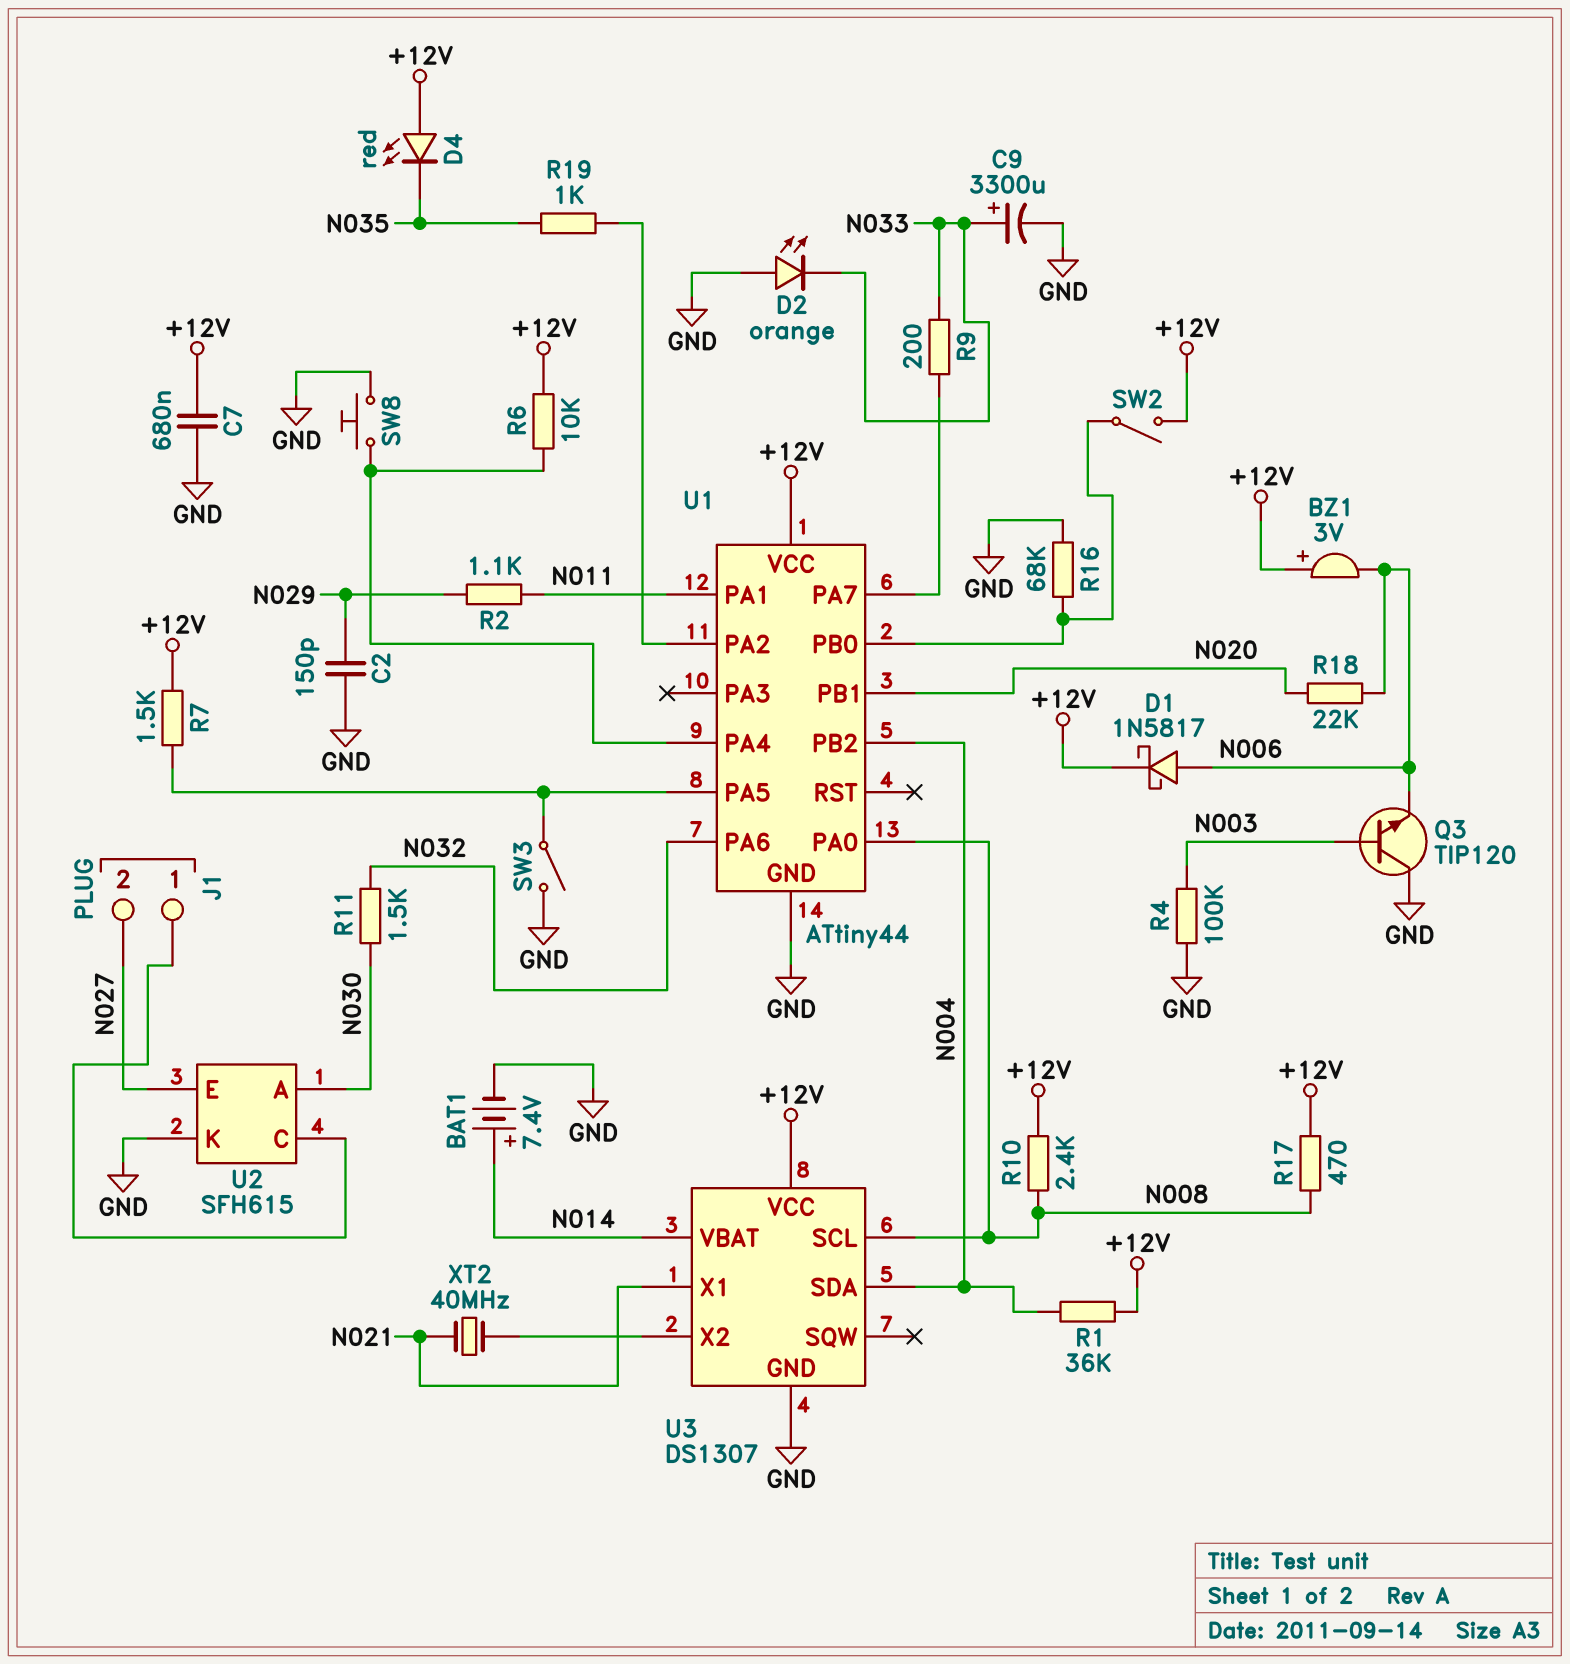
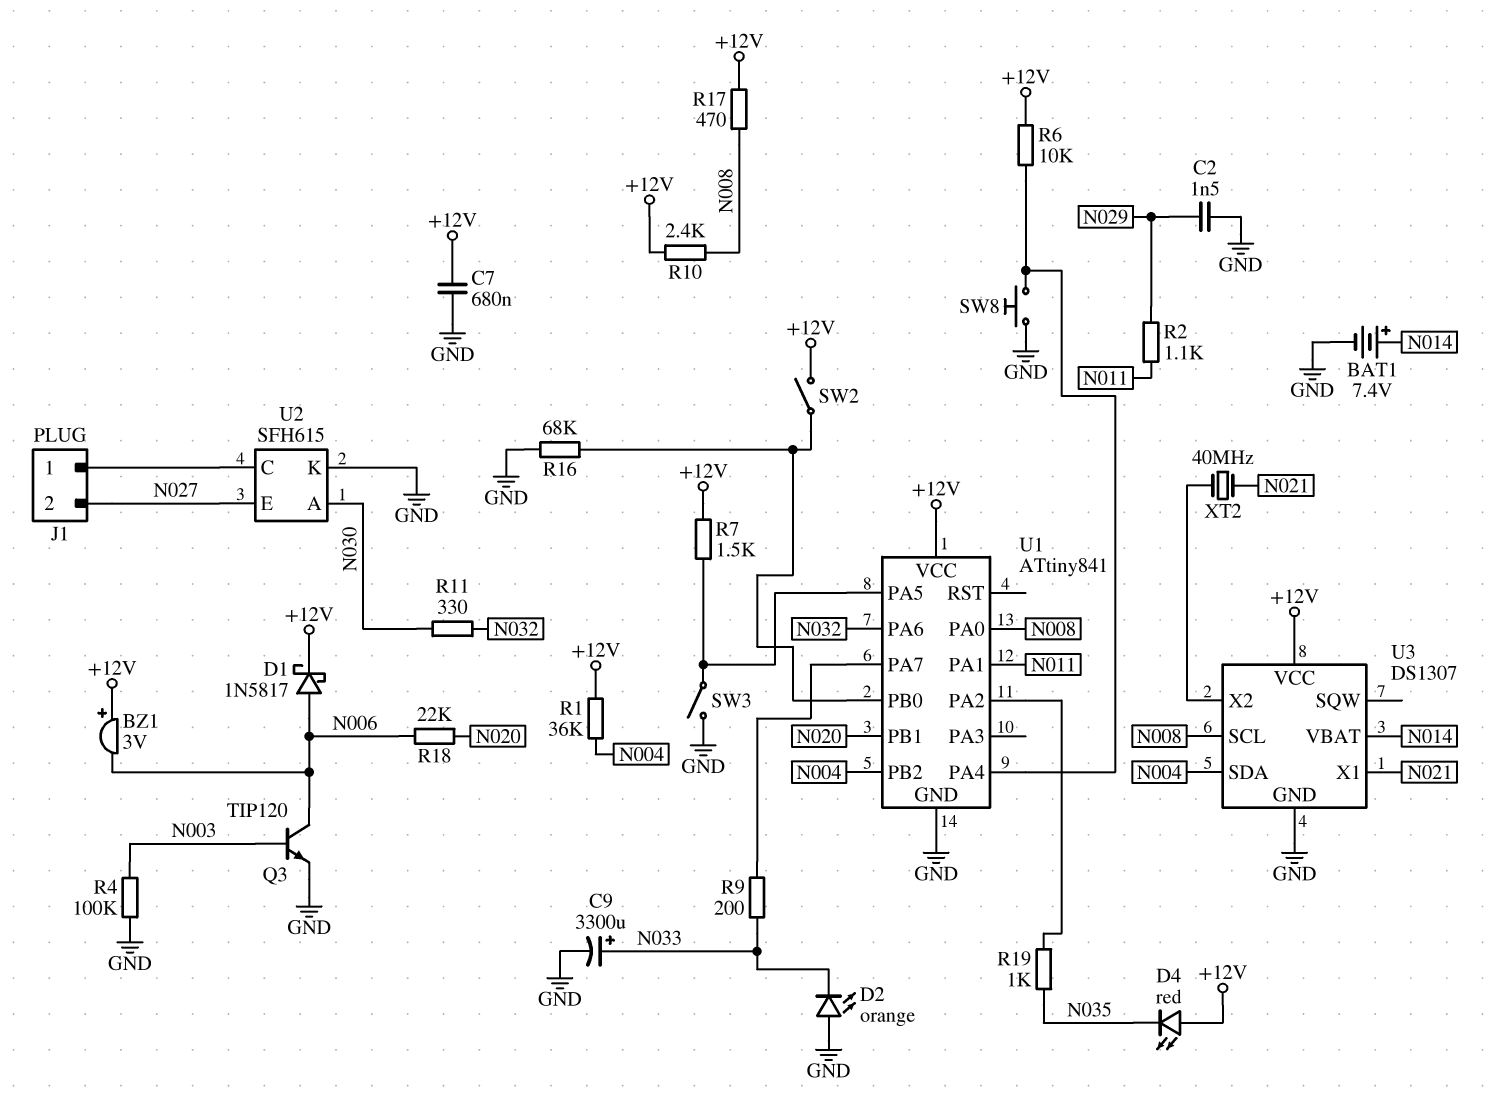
C2: 150pF (GND, N029) -> 1.5nF (GND, N029)
Q3: NPN TIP120 (B N003, C GND, E N006) -> NPN TIP120 (B N003, C N006, E GND)
R11: 1.5k (N030, N032) -> 330 (N030, N032)
U1: ATtiny44 -> ATtiny841

